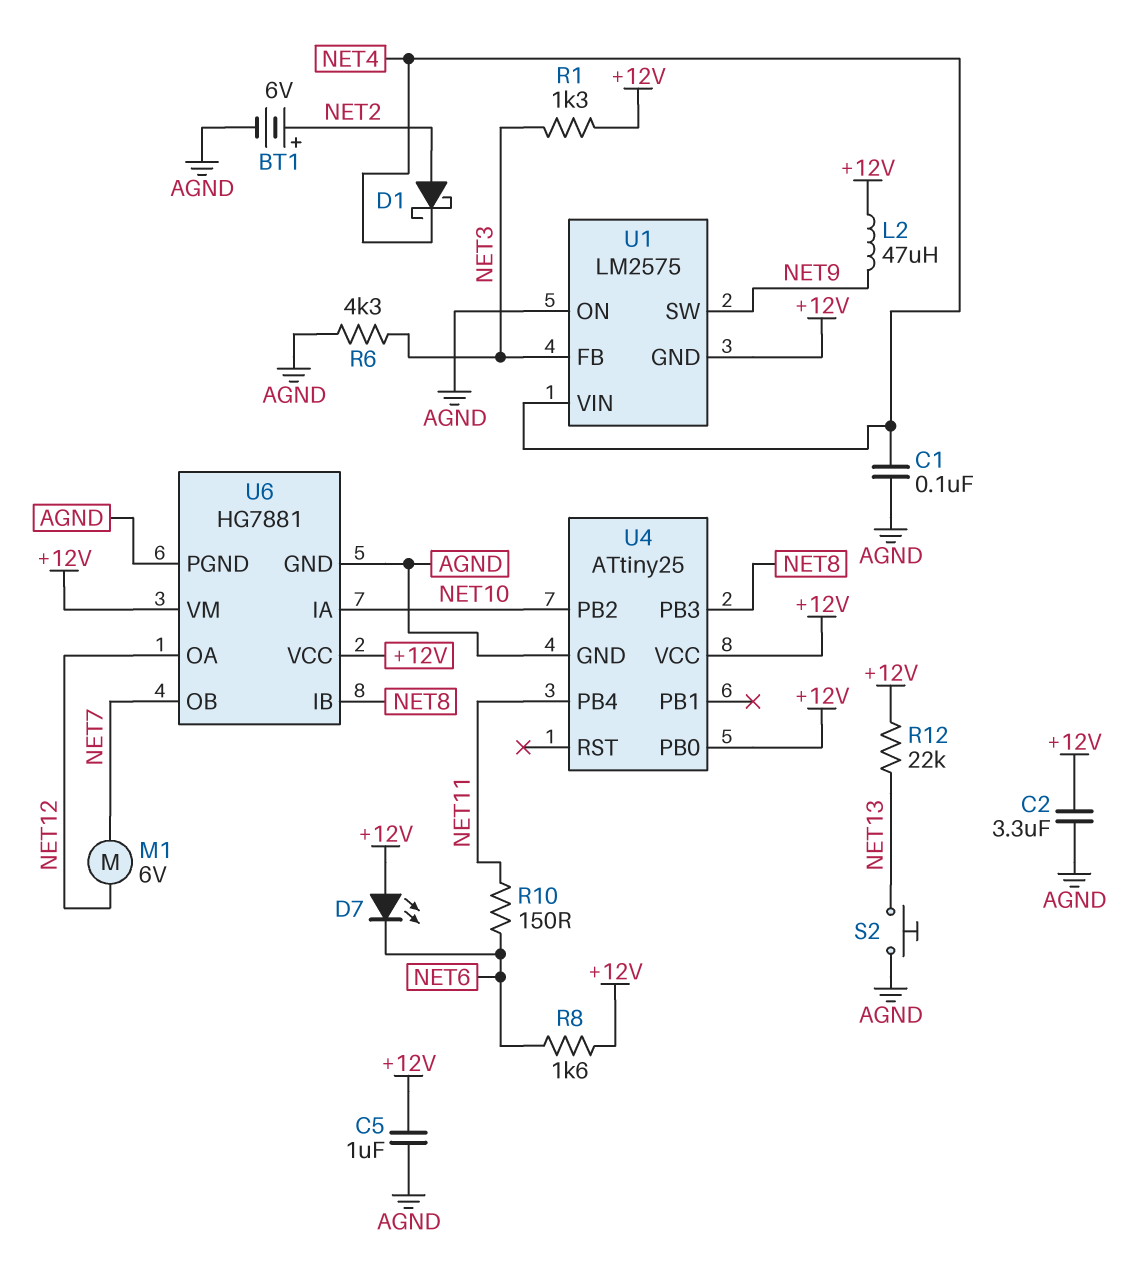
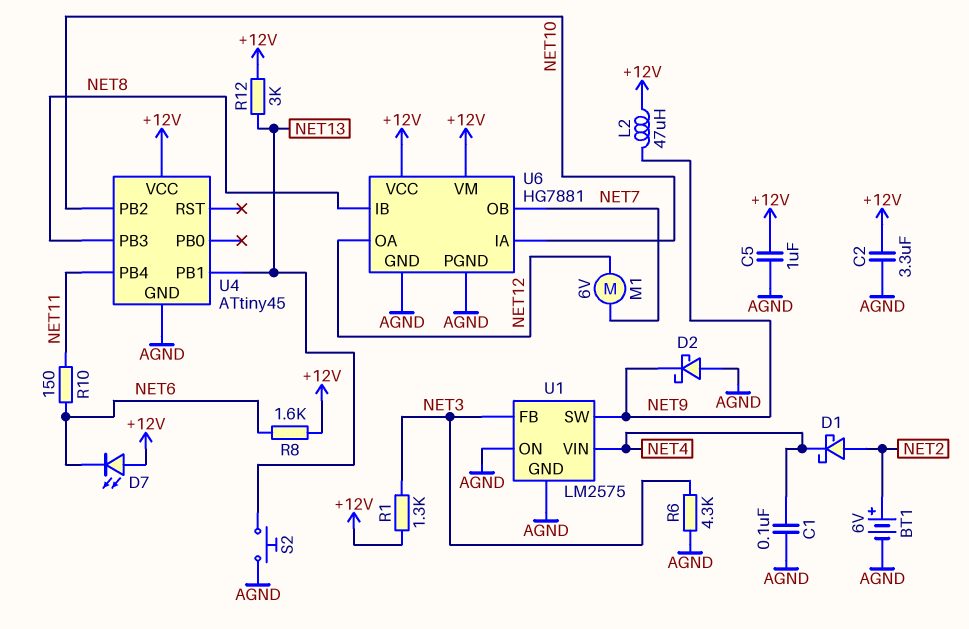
D2: none -> schottky (A AGND, K NET9)
R12: 22k (+12V, NET13) -> 3k (+12V, NET13)
U1 pin GND: +12V -> AGND
U4: ATtiny25 -> ATtiny45
U4 pin PB0: +12V -> none
U4 pin PB1: none -> NET13

